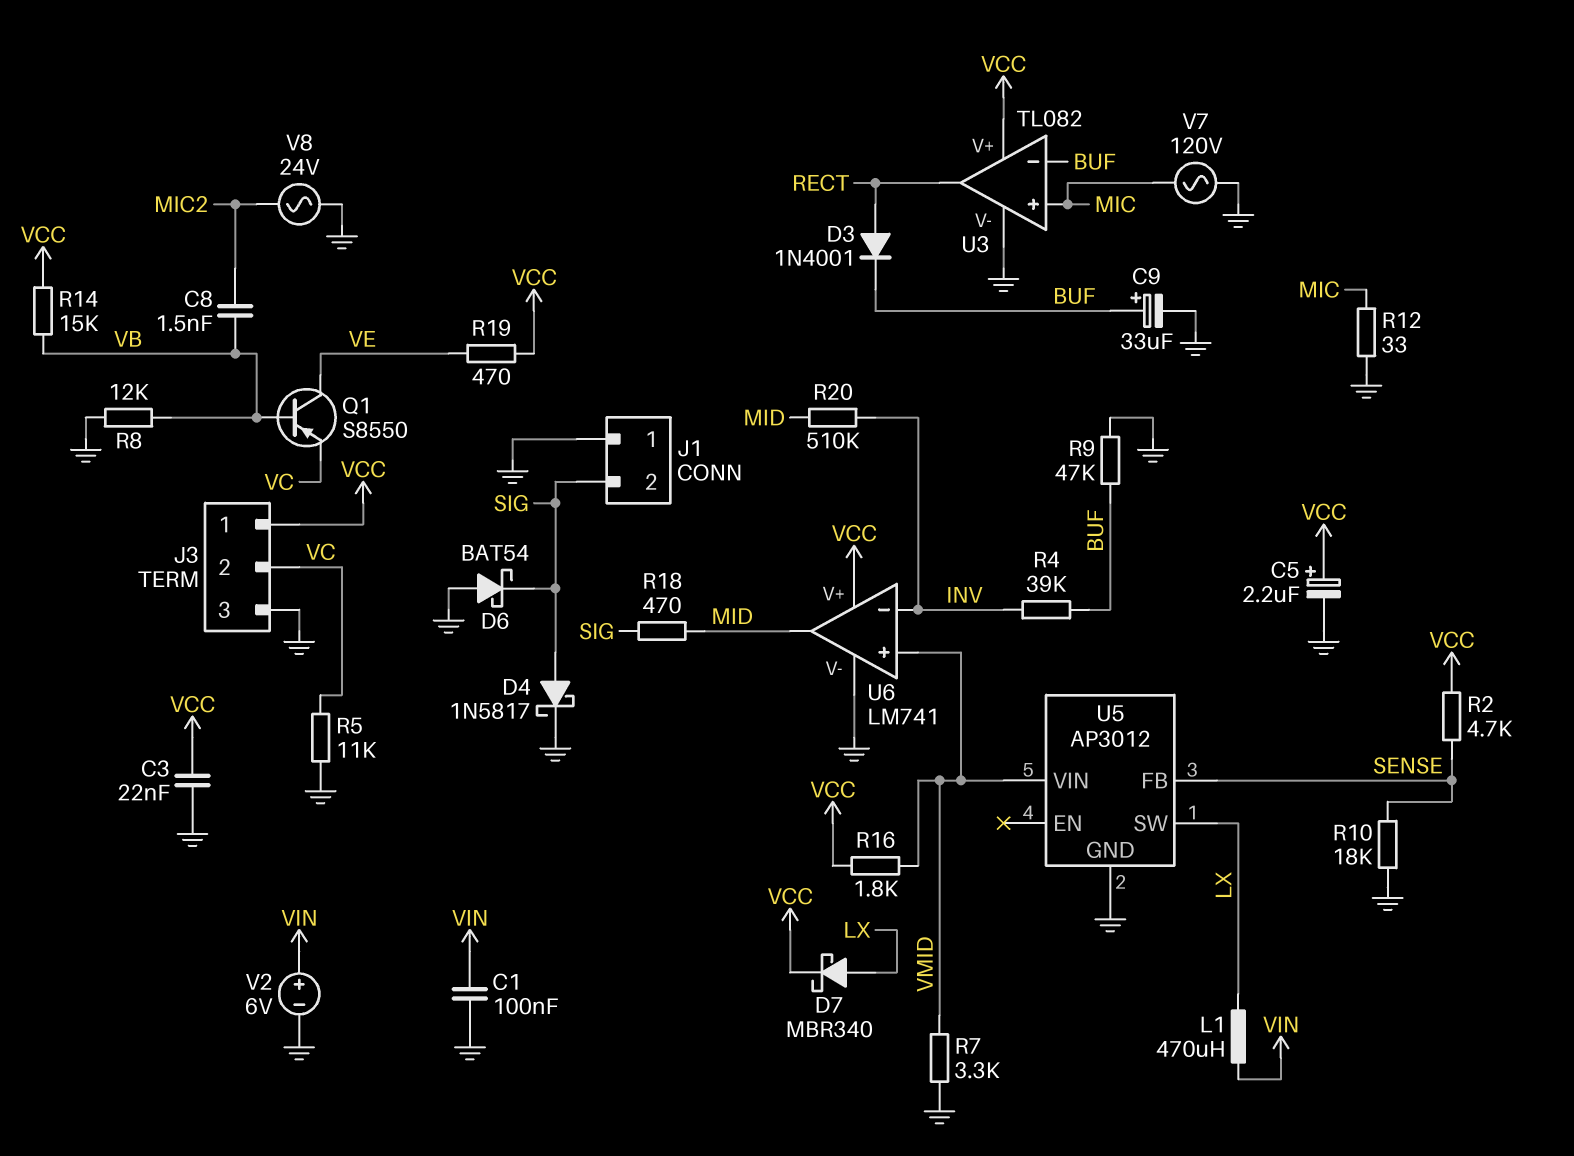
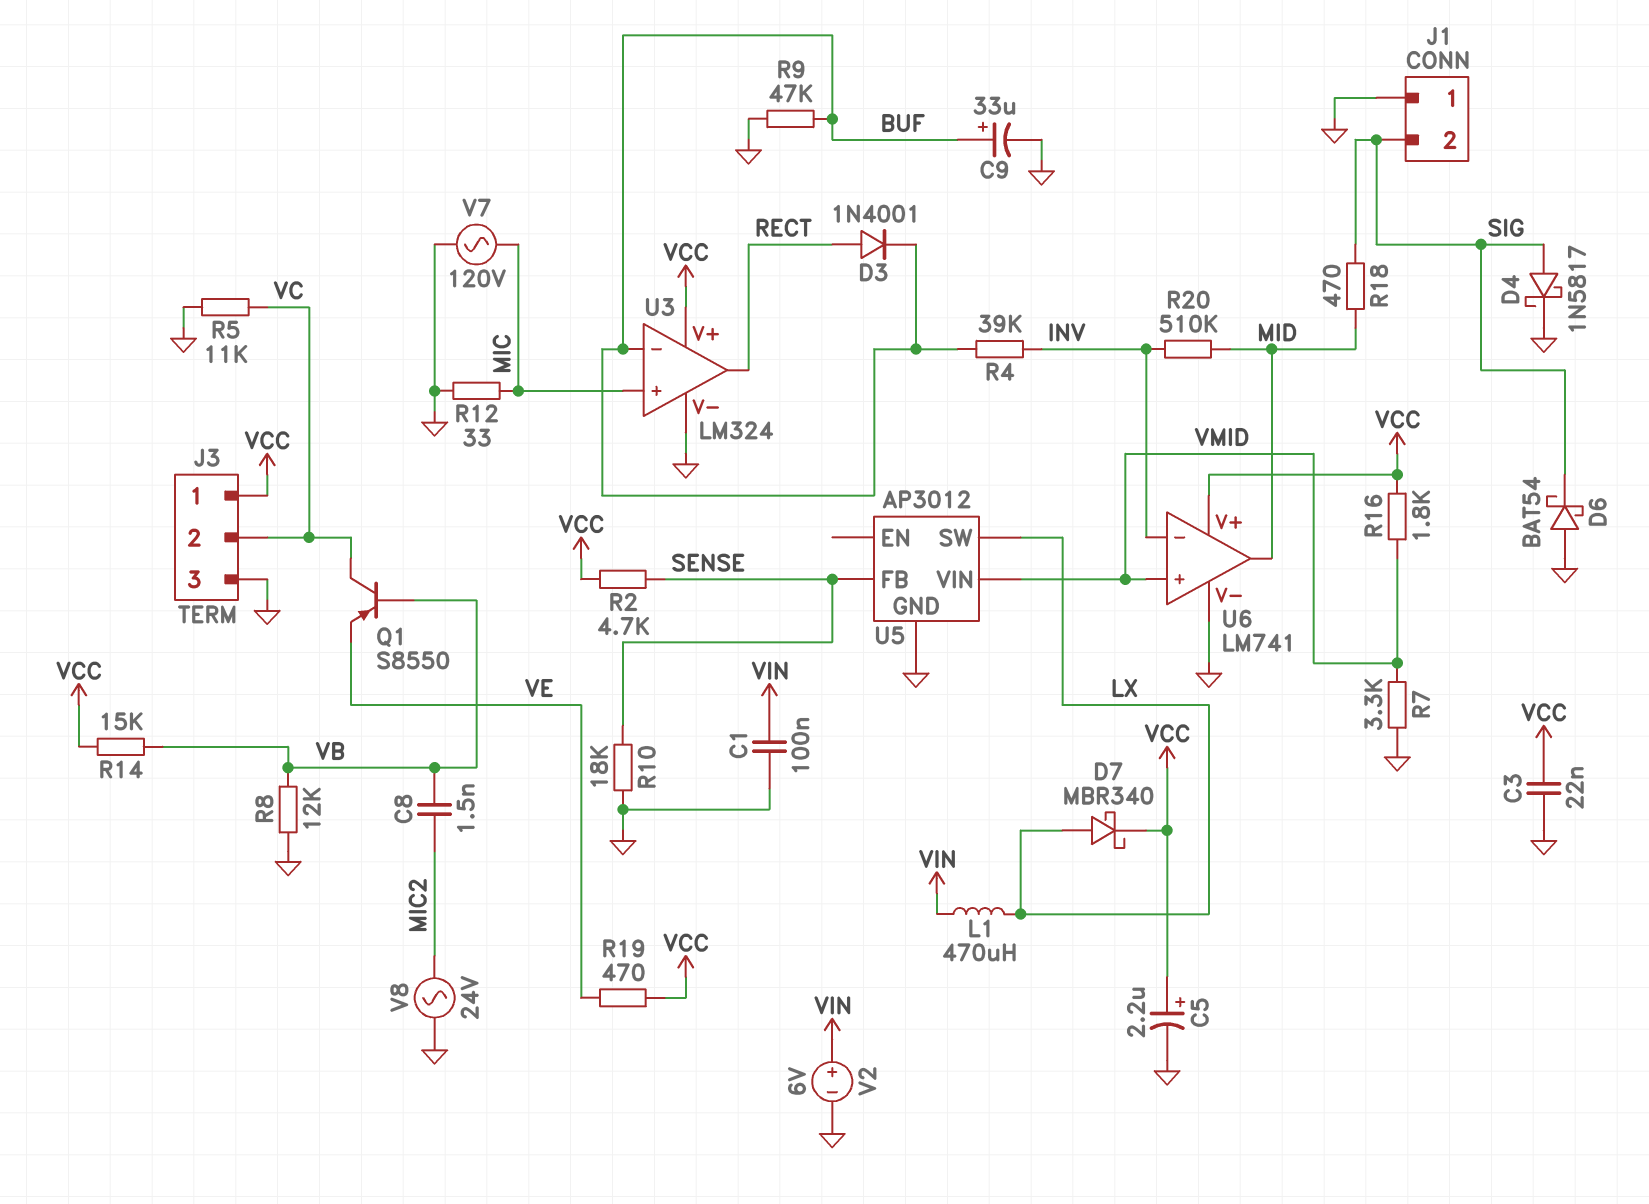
Q1: PNP S8550 (B VB, C VE, E VC) -> PNP S8550 (B VB, C VC, E VE)
U3: TL082 -> LM324

